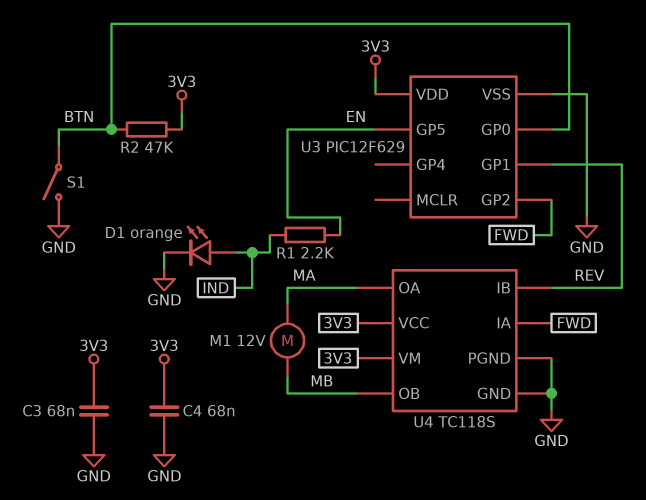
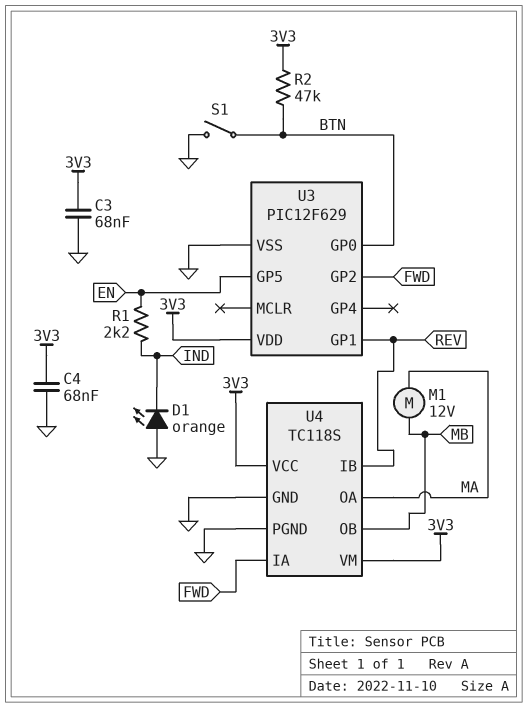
D1: LED orange (A IND, K GND) -> LED orange (A GND, K IND)

